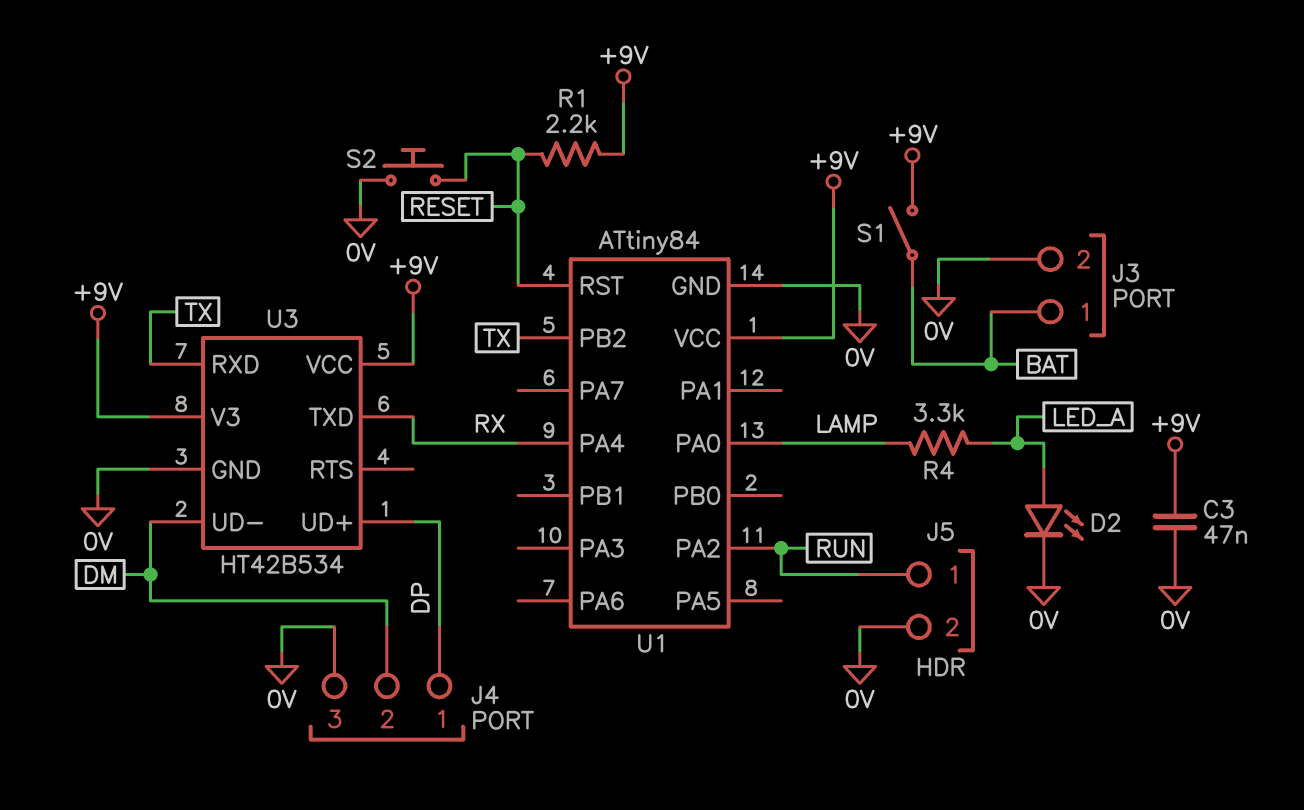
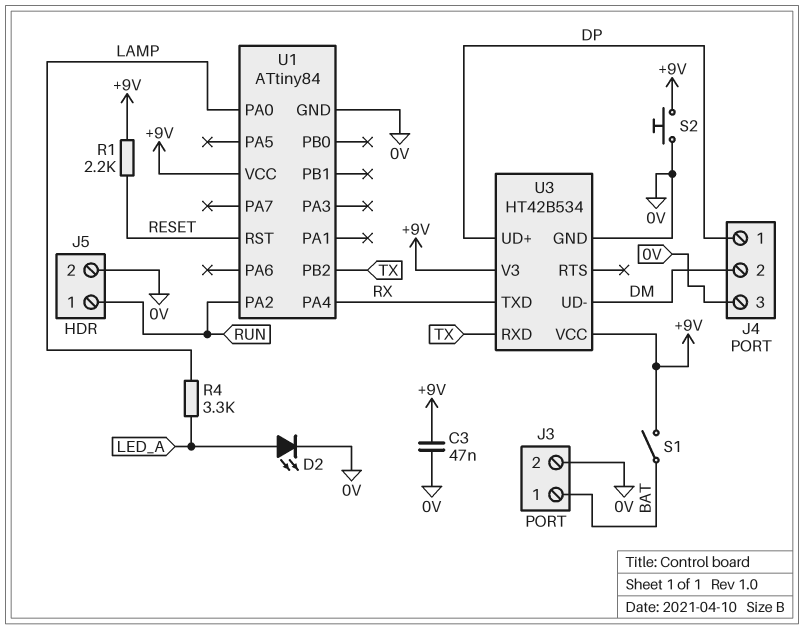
S2: button (0V, RESET) -> button (+9V, 0V)

